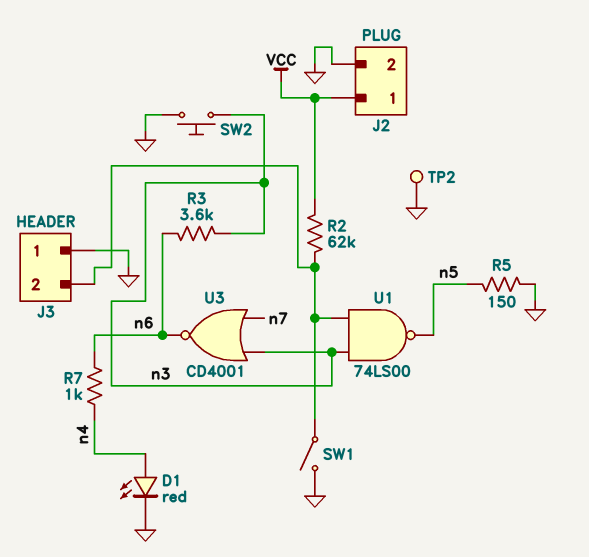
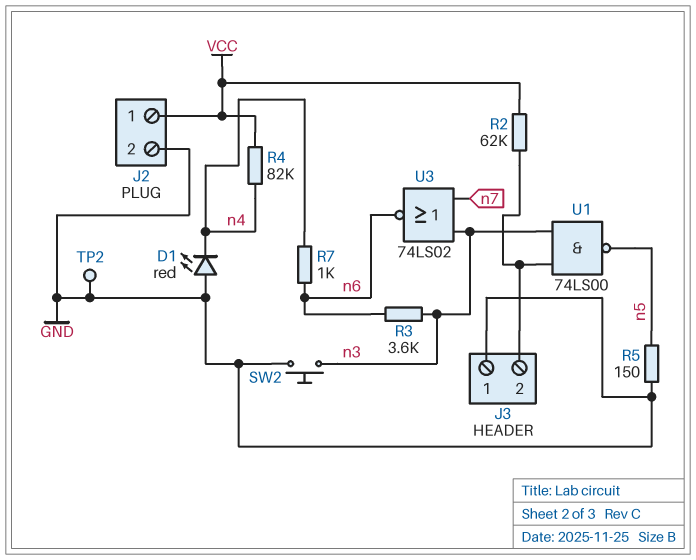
D1: LED red (A n4, K GND) -> LED red (A GND, K n4)
R4: none -> 82k (VCC, n4)
SW1: switch (GND, J3/2) -> none
U3: NOR CD4001 (in n3, in n7, out n6) -> NOR 74LS02 (in n3, in n7, out n6)

